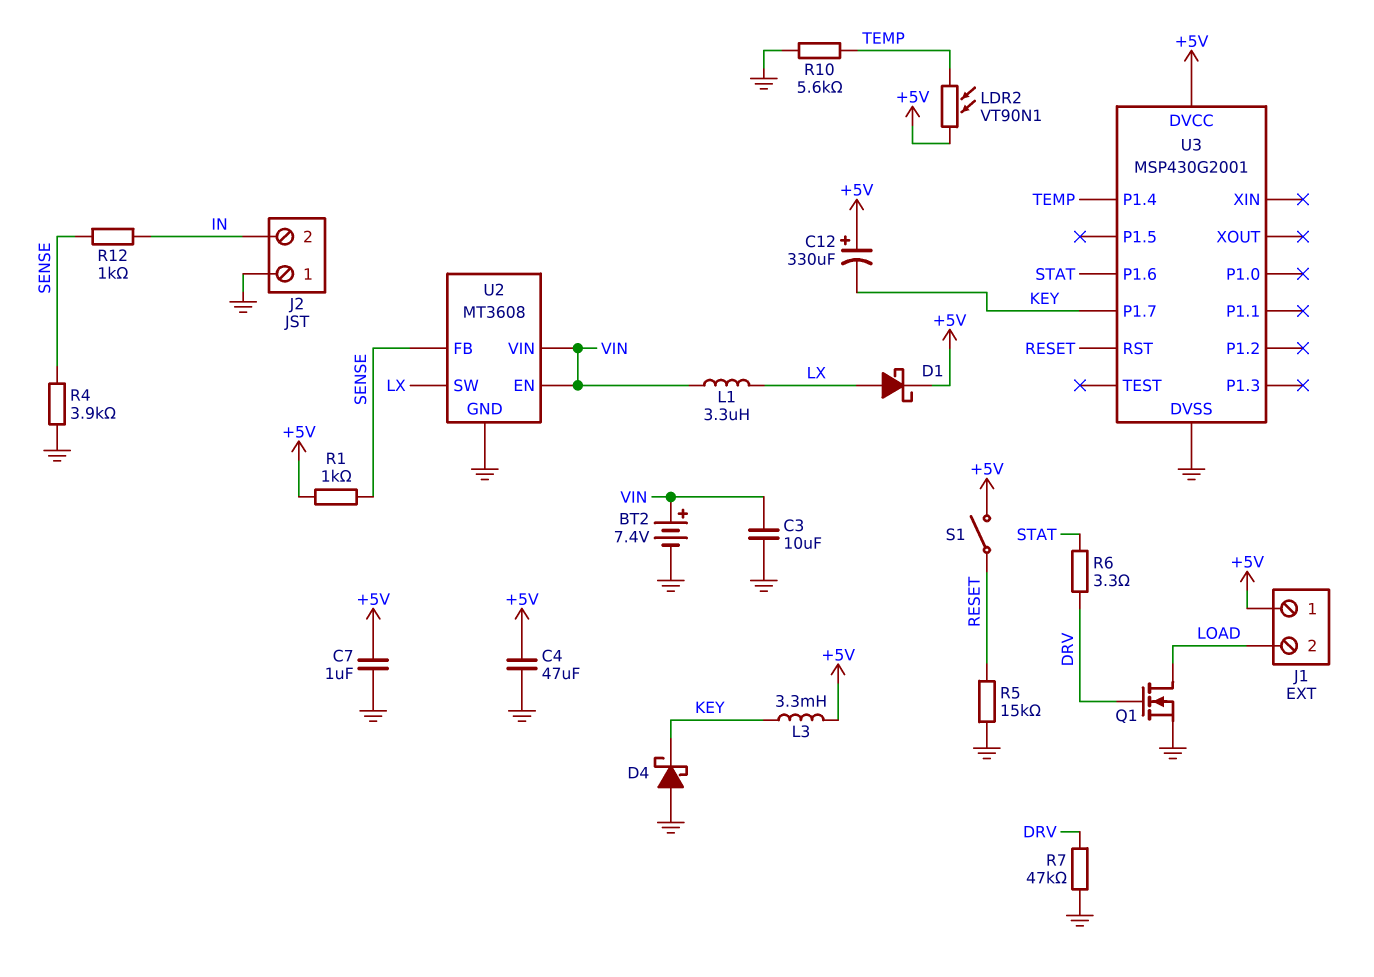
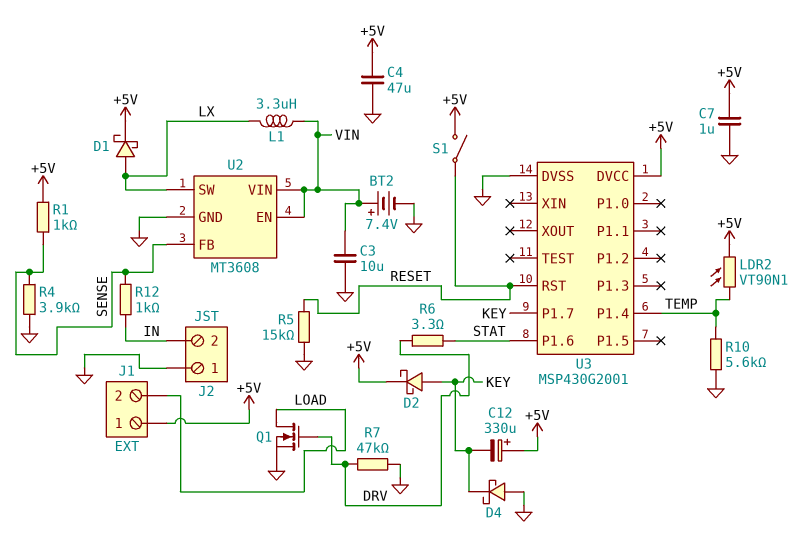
D2: none -> schottky (A KEY, K +5V)
L3: 3.3mH (+5V, KEY) -> none

